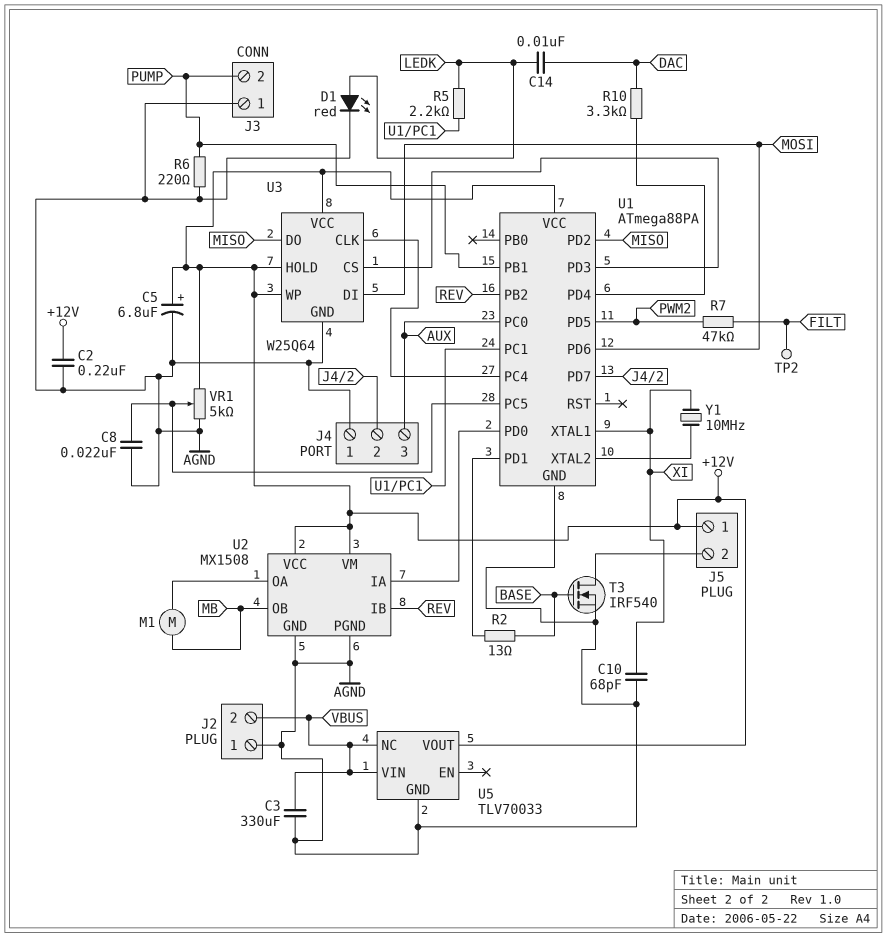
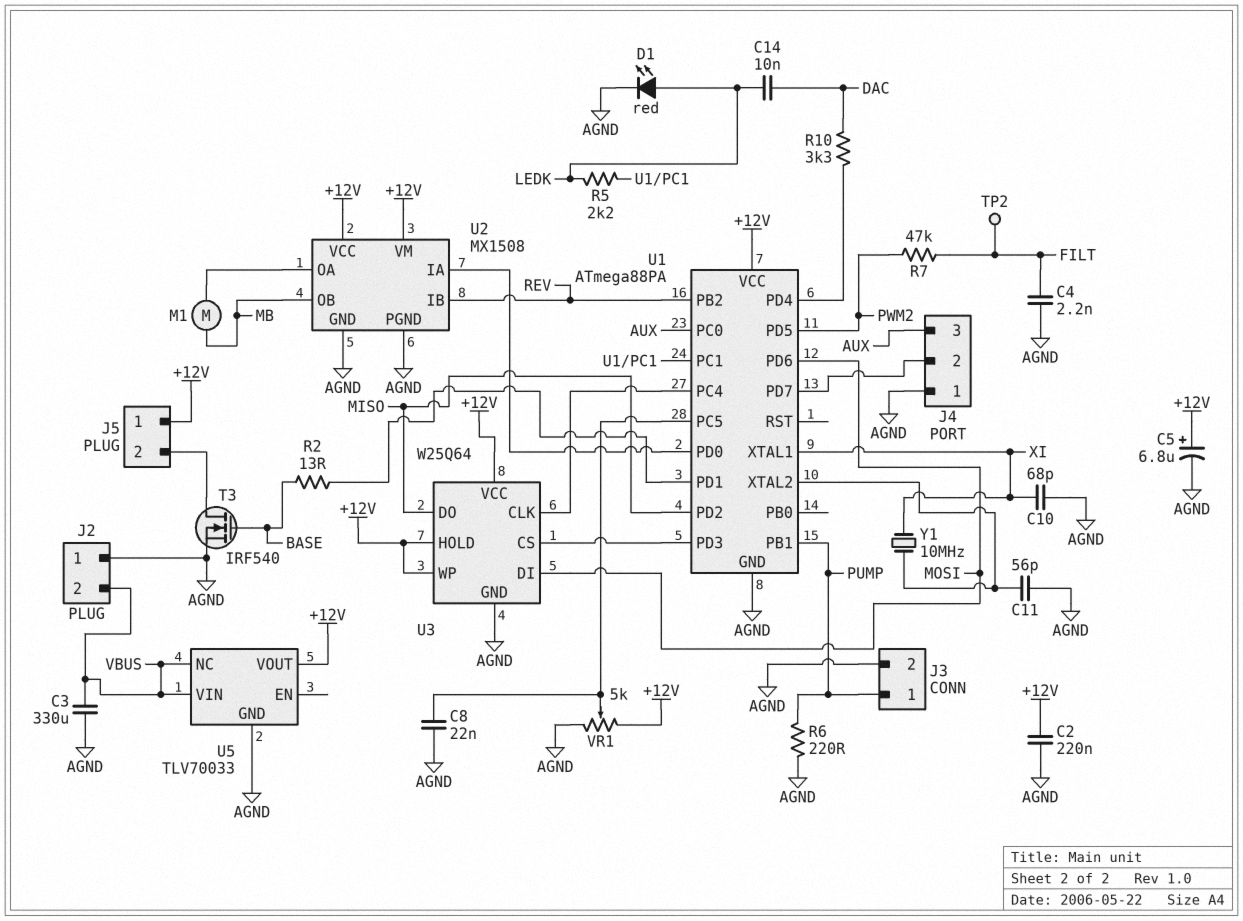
C4: none -> 2.2nF (AGND, FILT)
C11: none -> 56pF (AGND, U1/XTAL2)
J3 pin 1: AGND -> PUMP
J3 pin 2: PUMP -> AGND

